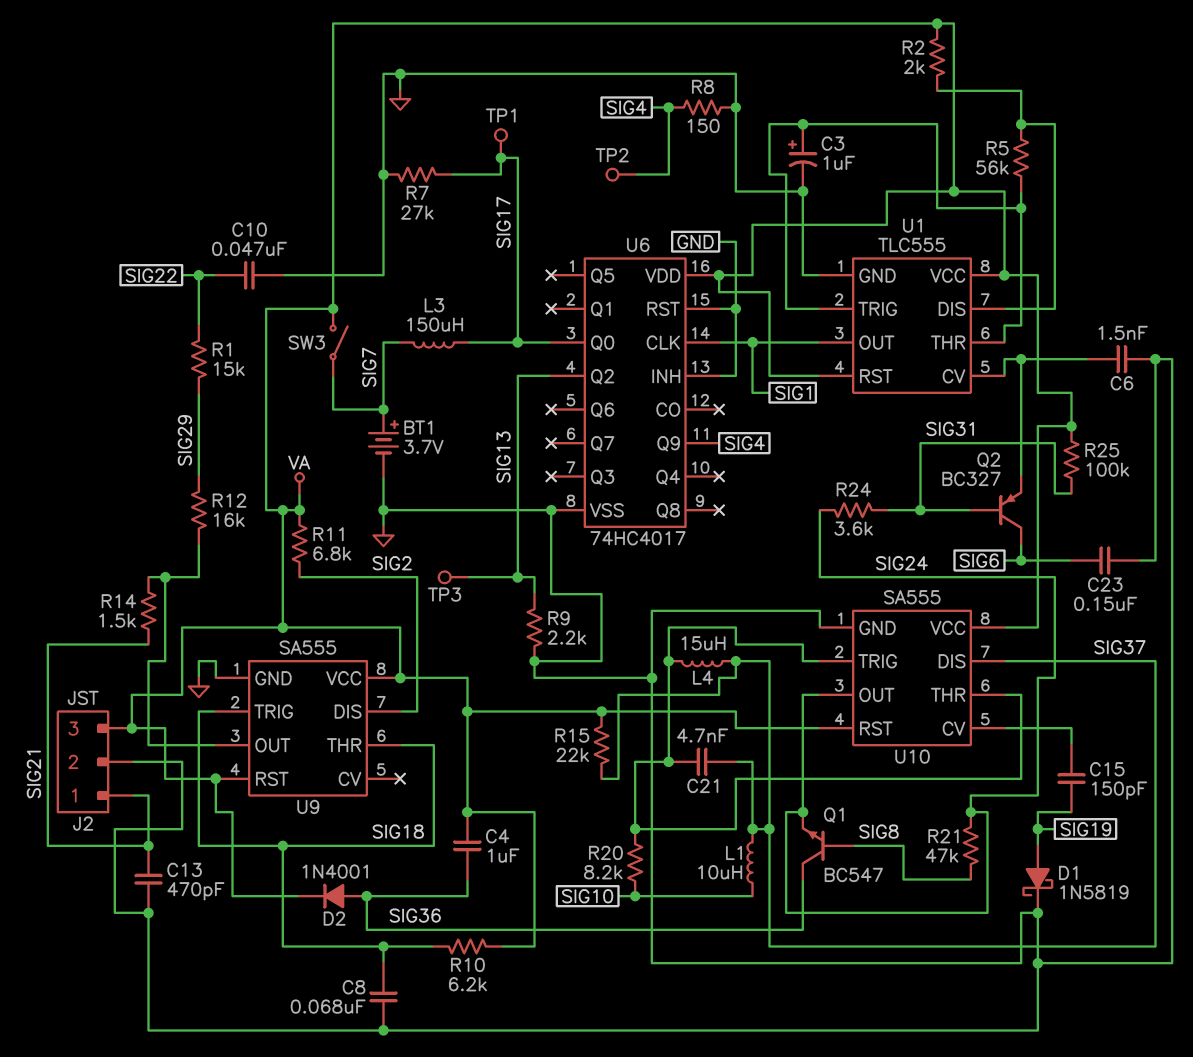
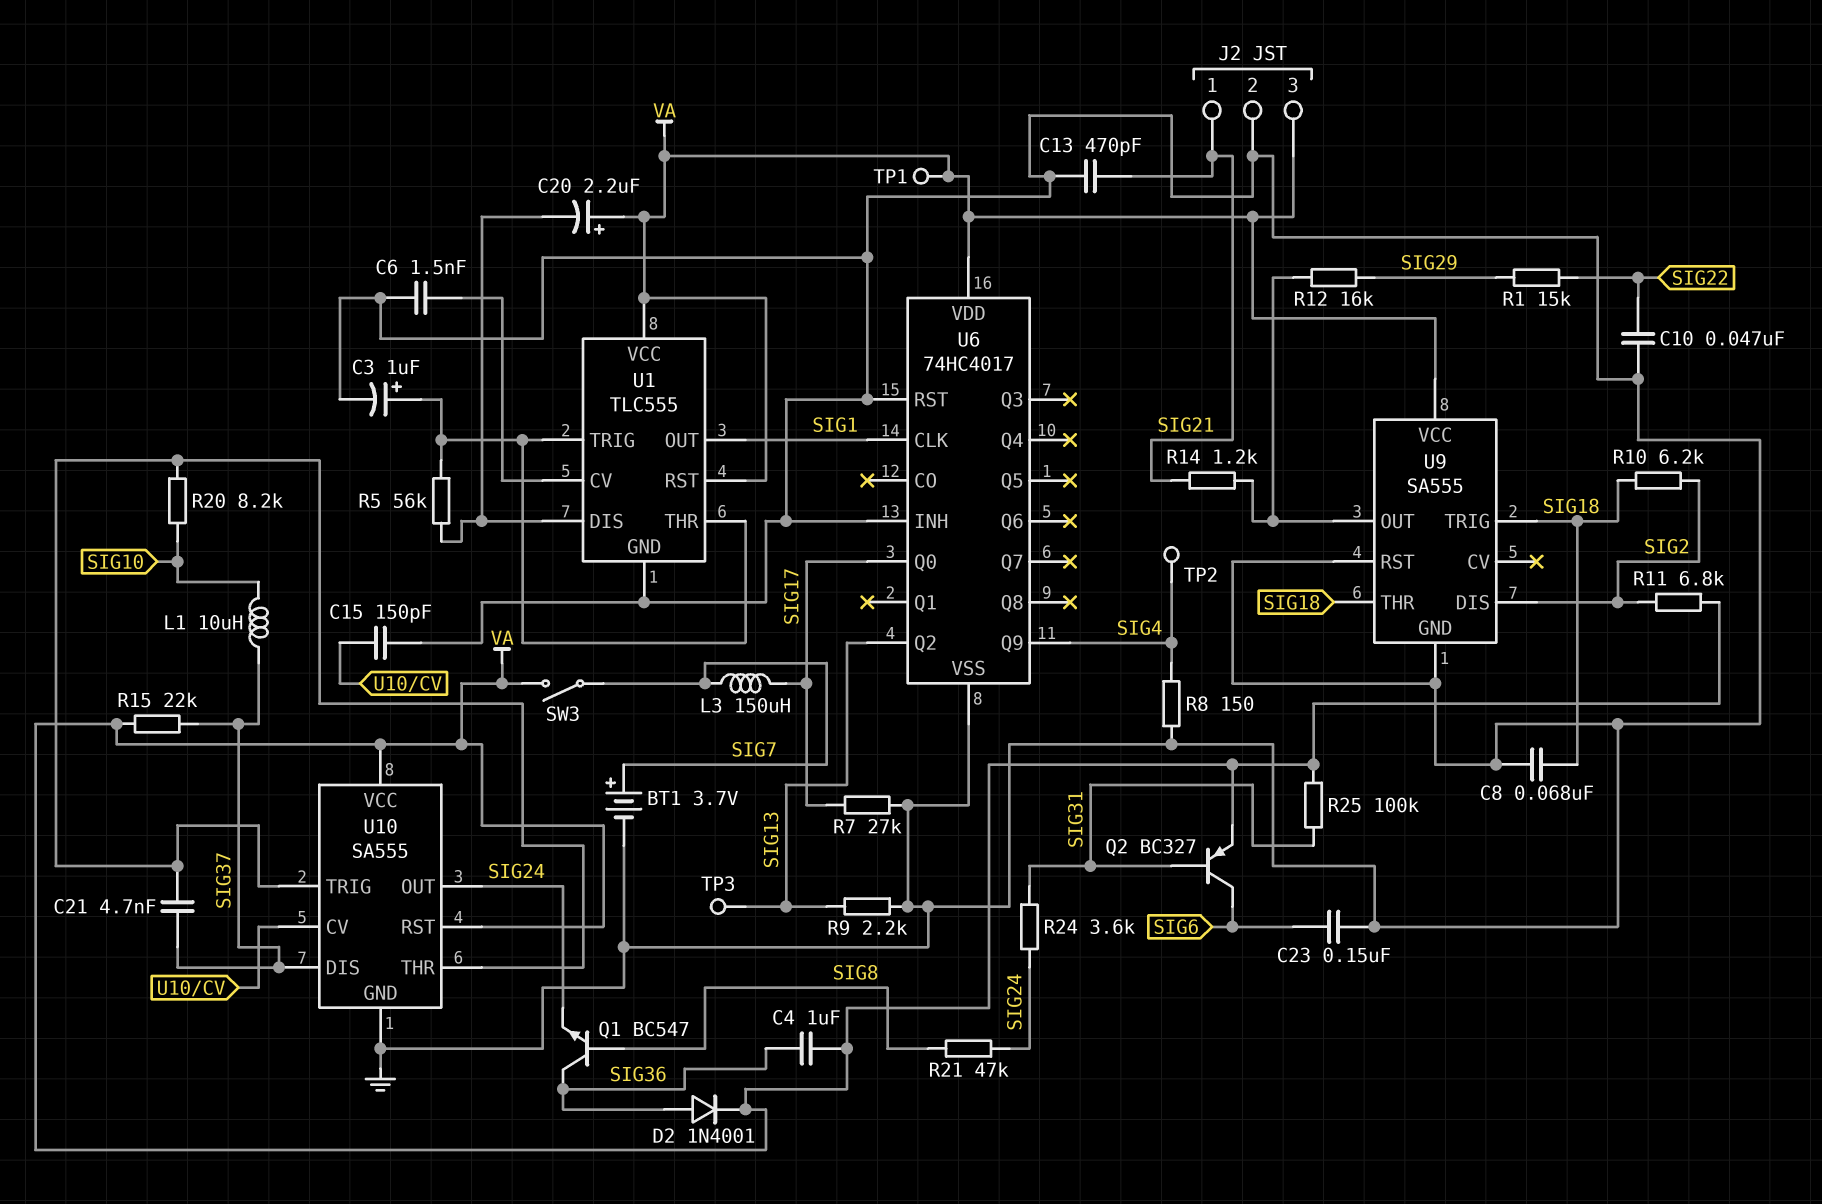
C15: 150pF (SIG19, U10/CV) -> 150pF (GND, U10/CV)
C20: none -> 2.2uF (plus VA, minus U1/DIS)
D1: schottky 1N5819 (A SIG19, K GND) -> none
L4: 15uH (SIG37, U10/THR) -> none
Q2: PNP BC327 (B SIG31, C SIG6, E U1/CV) -> PNP BC327 (B SIG31, C SIG6, E VA)
R2: 2k (U1/DIS, VA) -> none
R10: 6.2k (SIG18, VA) -> 6.2k (SIG2, SIG18)
R14: 1.5k (SIG21, U9/OUT) -> 1.2k (SIG21, U9/OUT)
TP1: test point (SIG17) -> test point (VA)
U9 pin RST: VA -> GND

